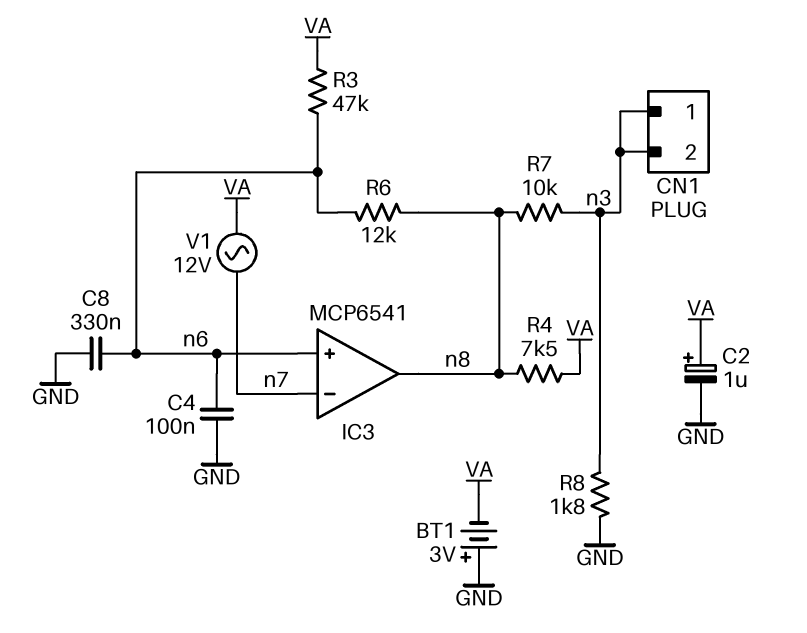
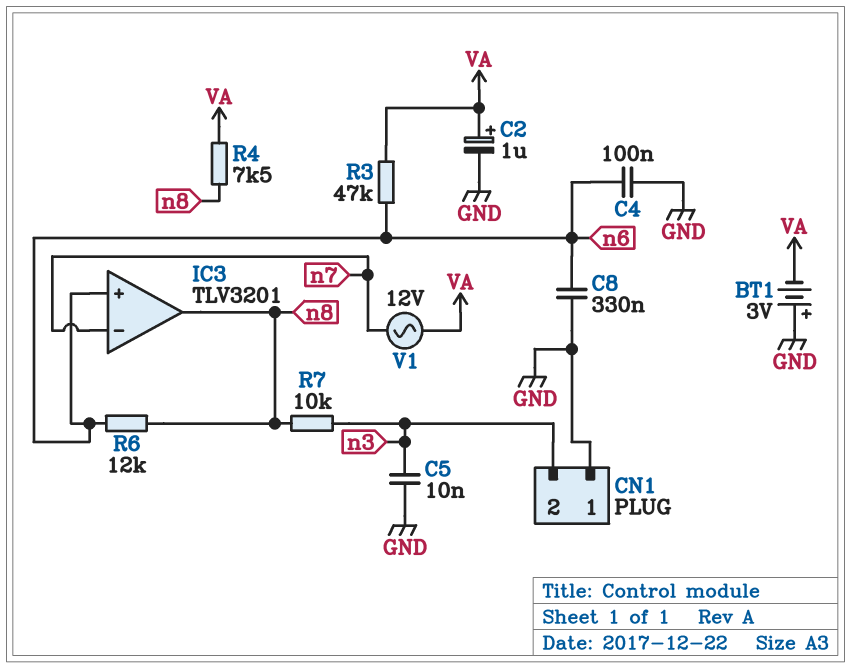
C5: none -> 10nF (GND, n3)
CN1 pin 1: n3 -> GND
IC3: MCP6541 -> TLV3201
R8: 1.8k (GND, n3) -> none

